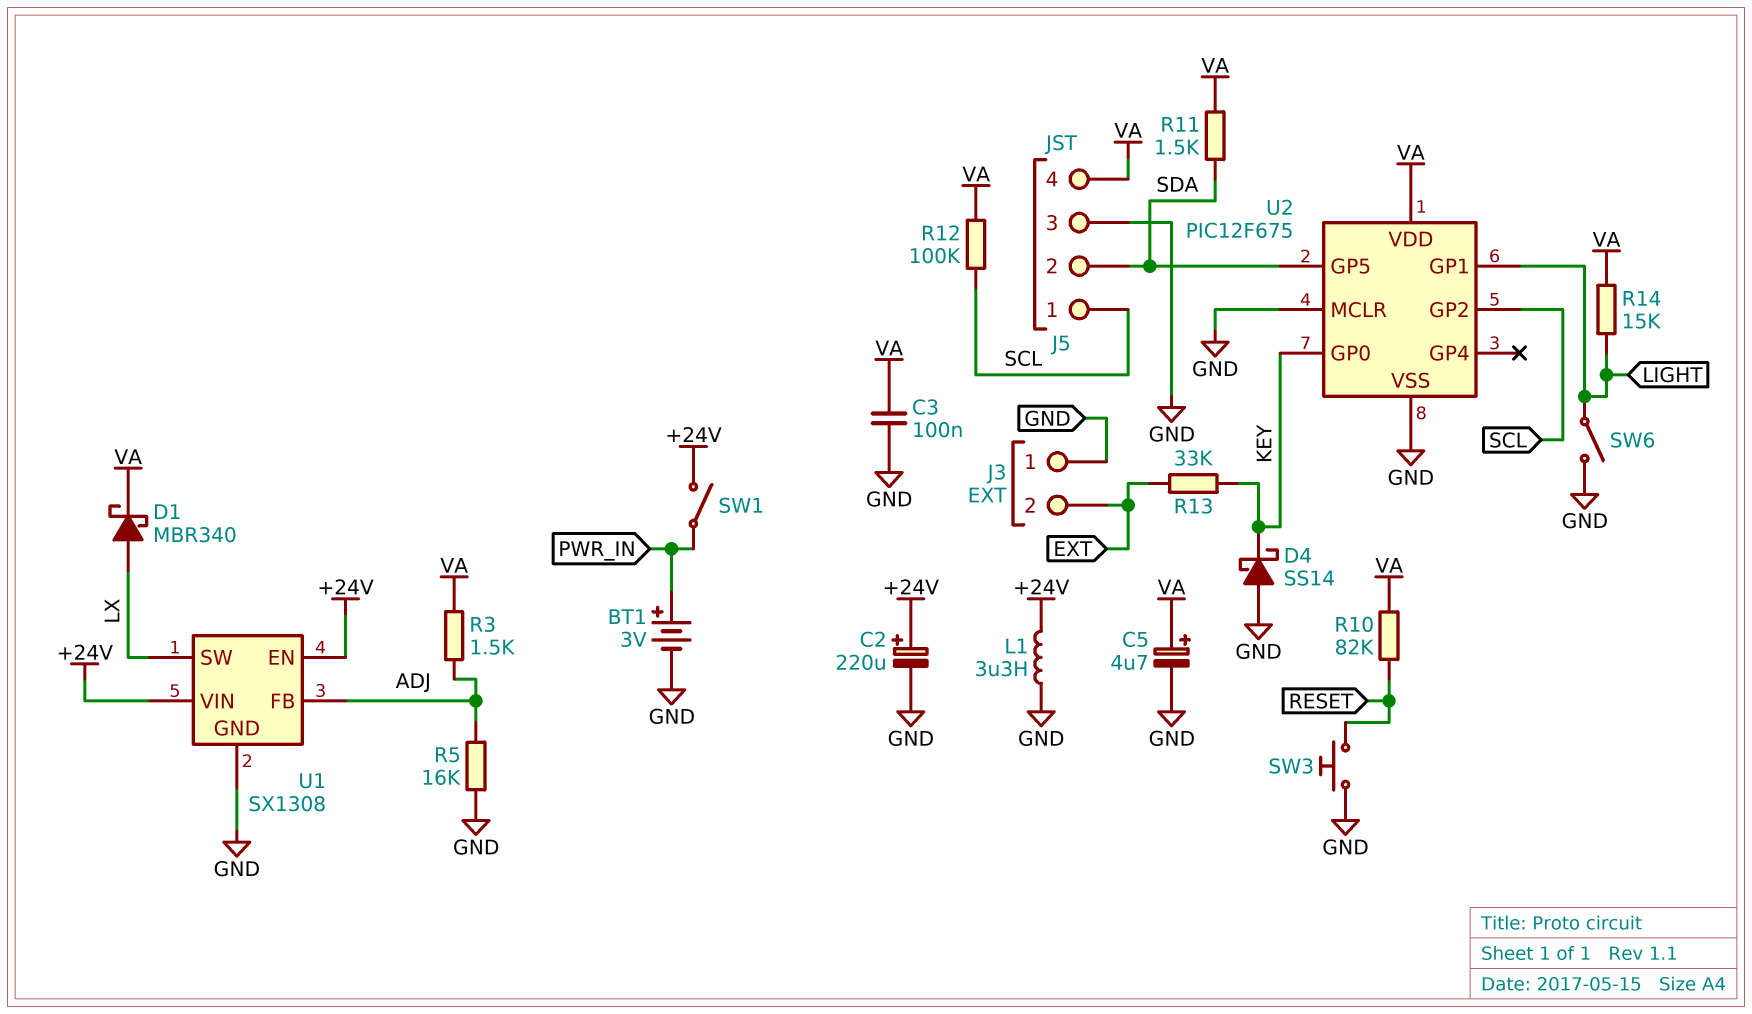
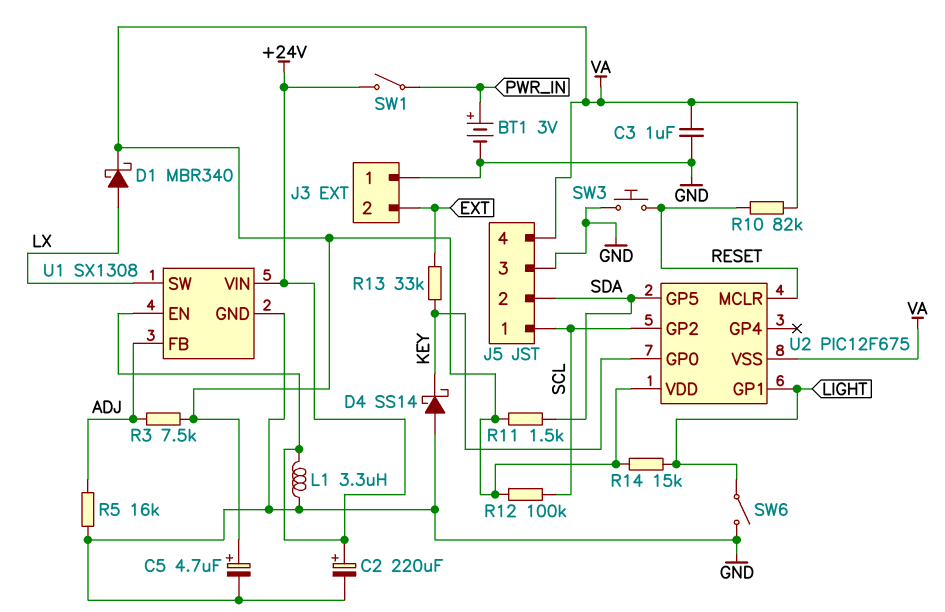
C3: 100nF (GND, VA) -> 1uF (GND, VA)
R3: 1.5k (ADJ, VA) -> 7.5k (ADJ, VA)
U2 pin MCLR: GND -> RESET
U2 pin VSS: GND -> VA

